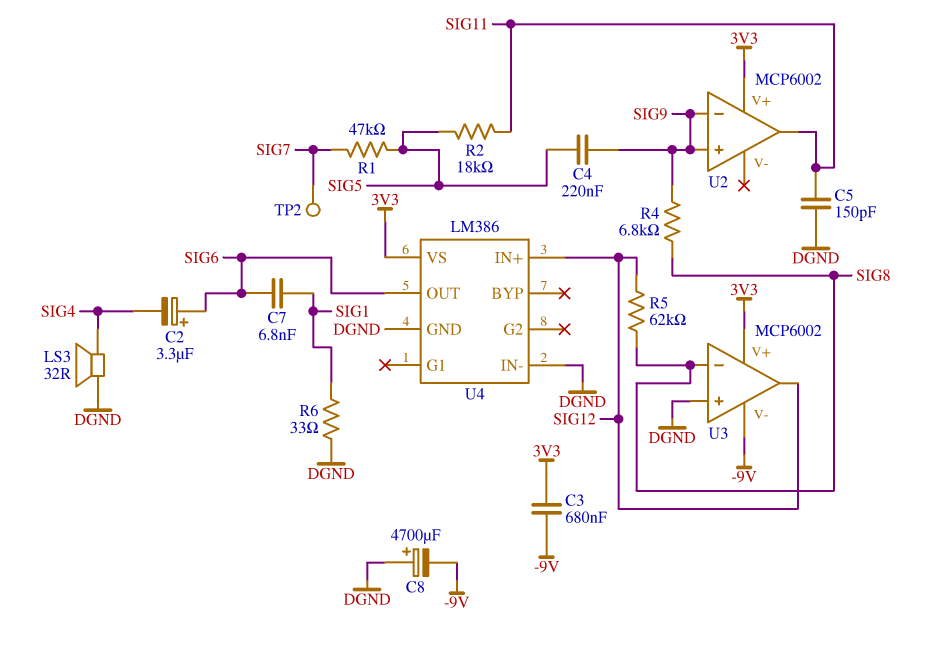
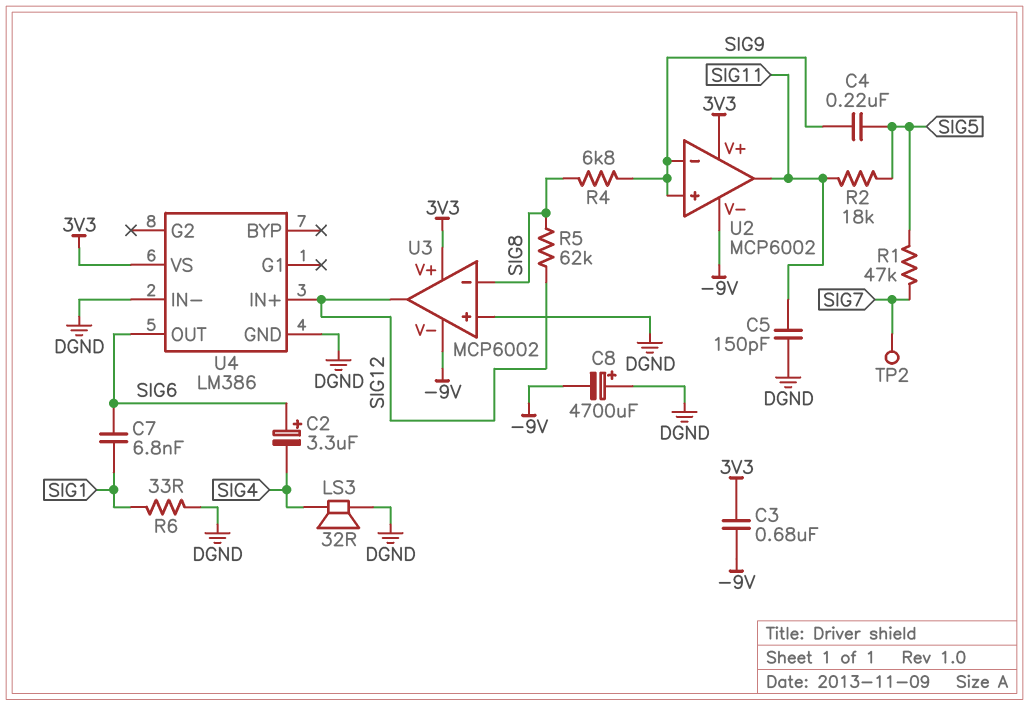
U2 pin V-: none -> -9V

